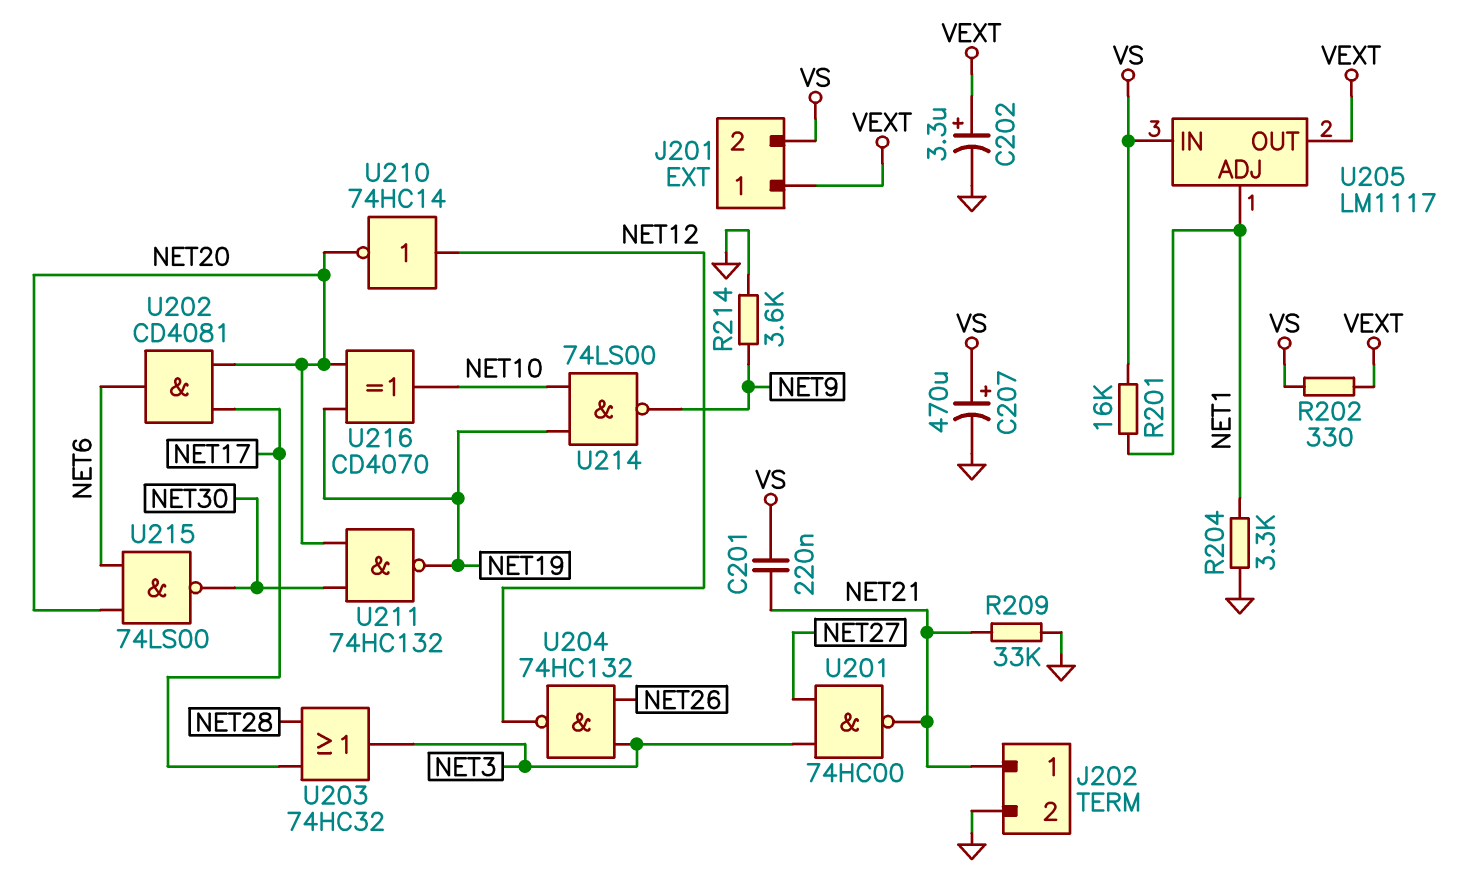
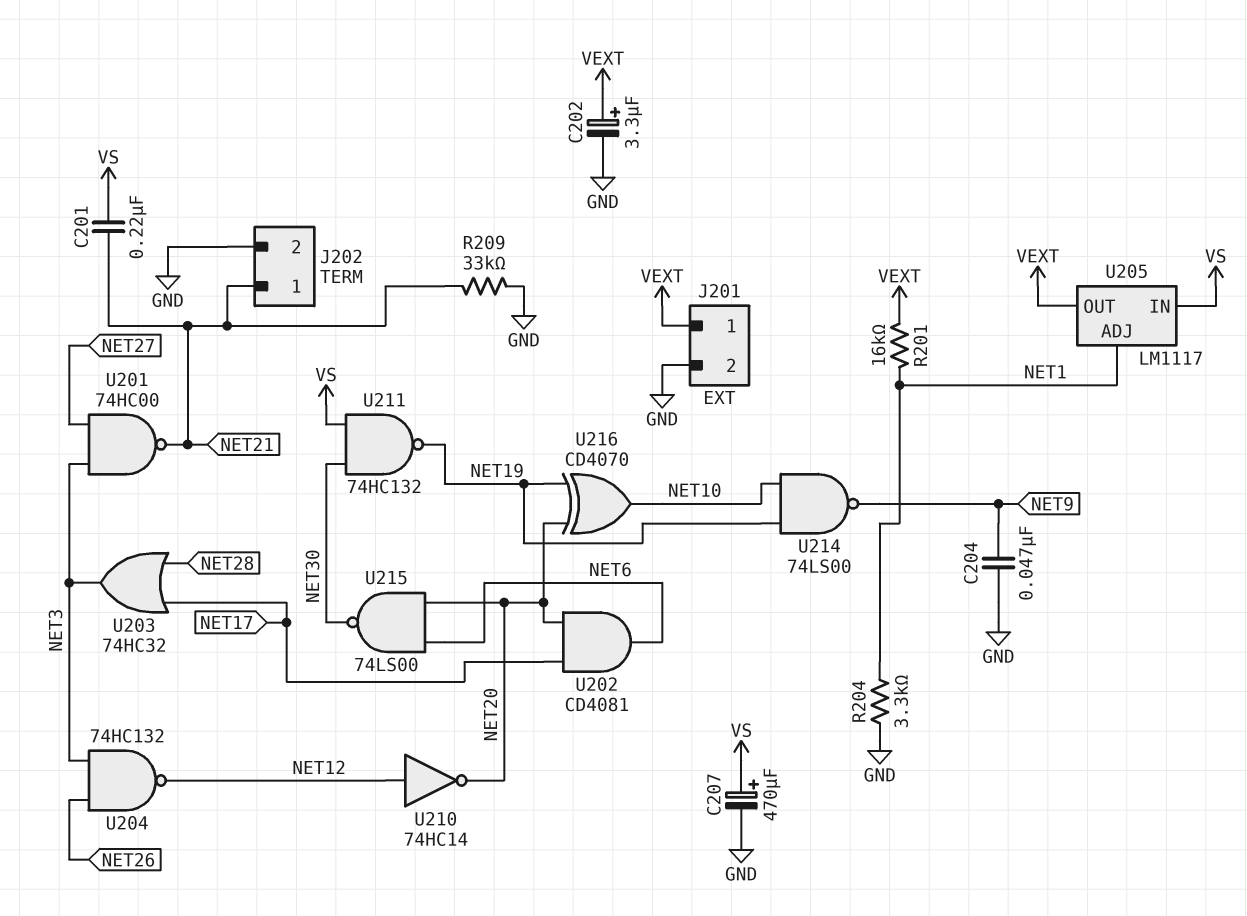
C204: none -> 47nF (GND, NET9)
J201 pin 2: VS -> GND
R201: 16k (NET1, VS) -> 16k (NET1, VEXT)
R202: 330 (VEXT, VS) -> none
R214: 3.6k (GND, NET9) -> none
U211: NAND 74HC132 (in NET20, in NET30, out NET19) -> NAND 74HC132 (in NET30, in VS, out NET19)

